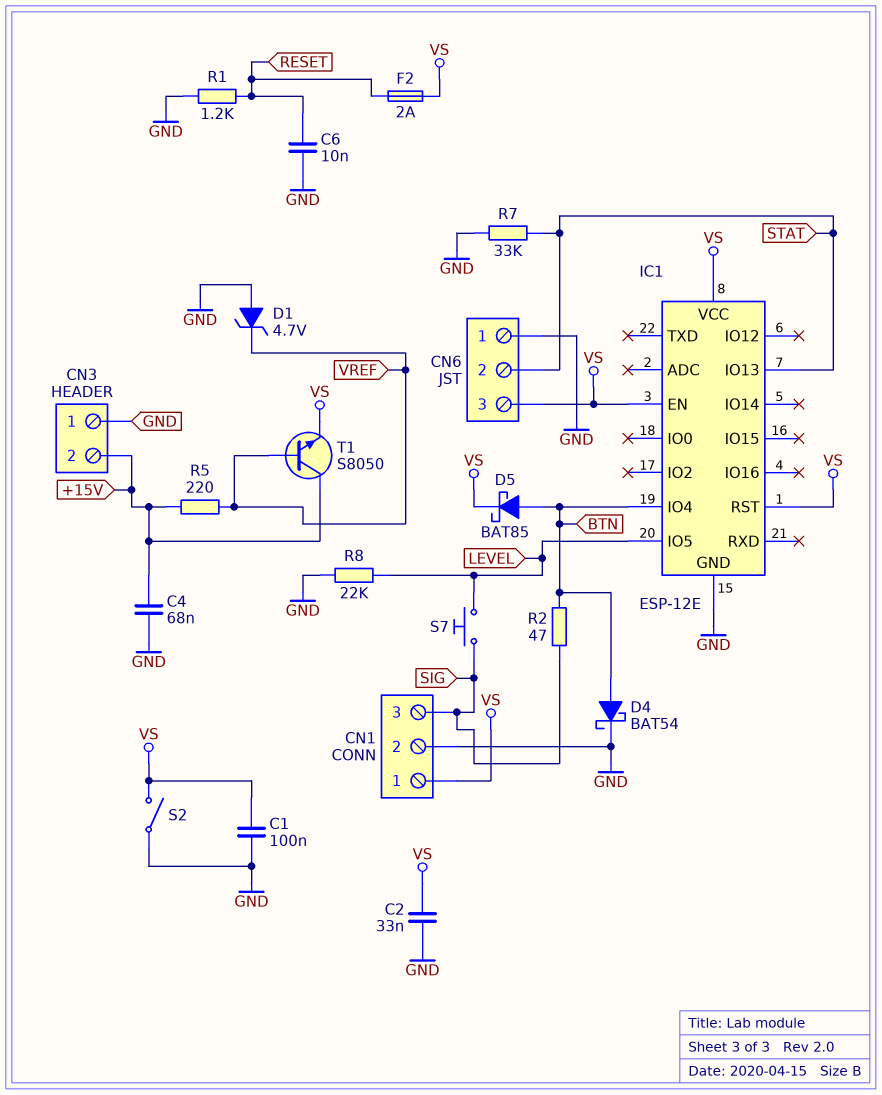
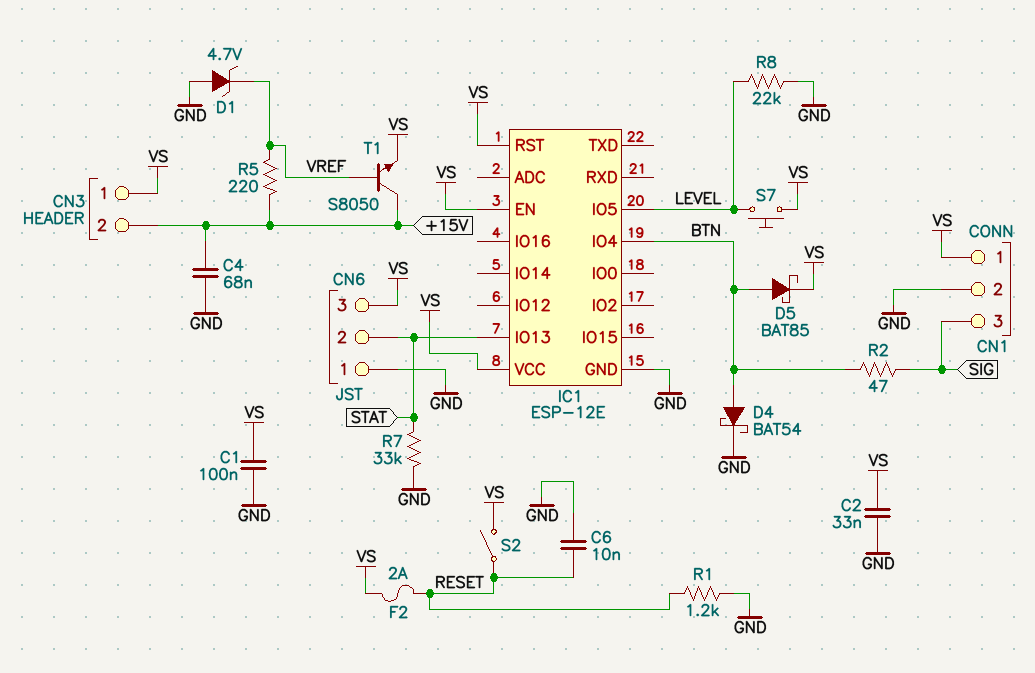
CN3 pin 1: GND -> VS
S2: switch (GND, VS) -> switch (RESET, VS)
S7: button (LEVEL, SIG) -> button (LEVEL, VS)

